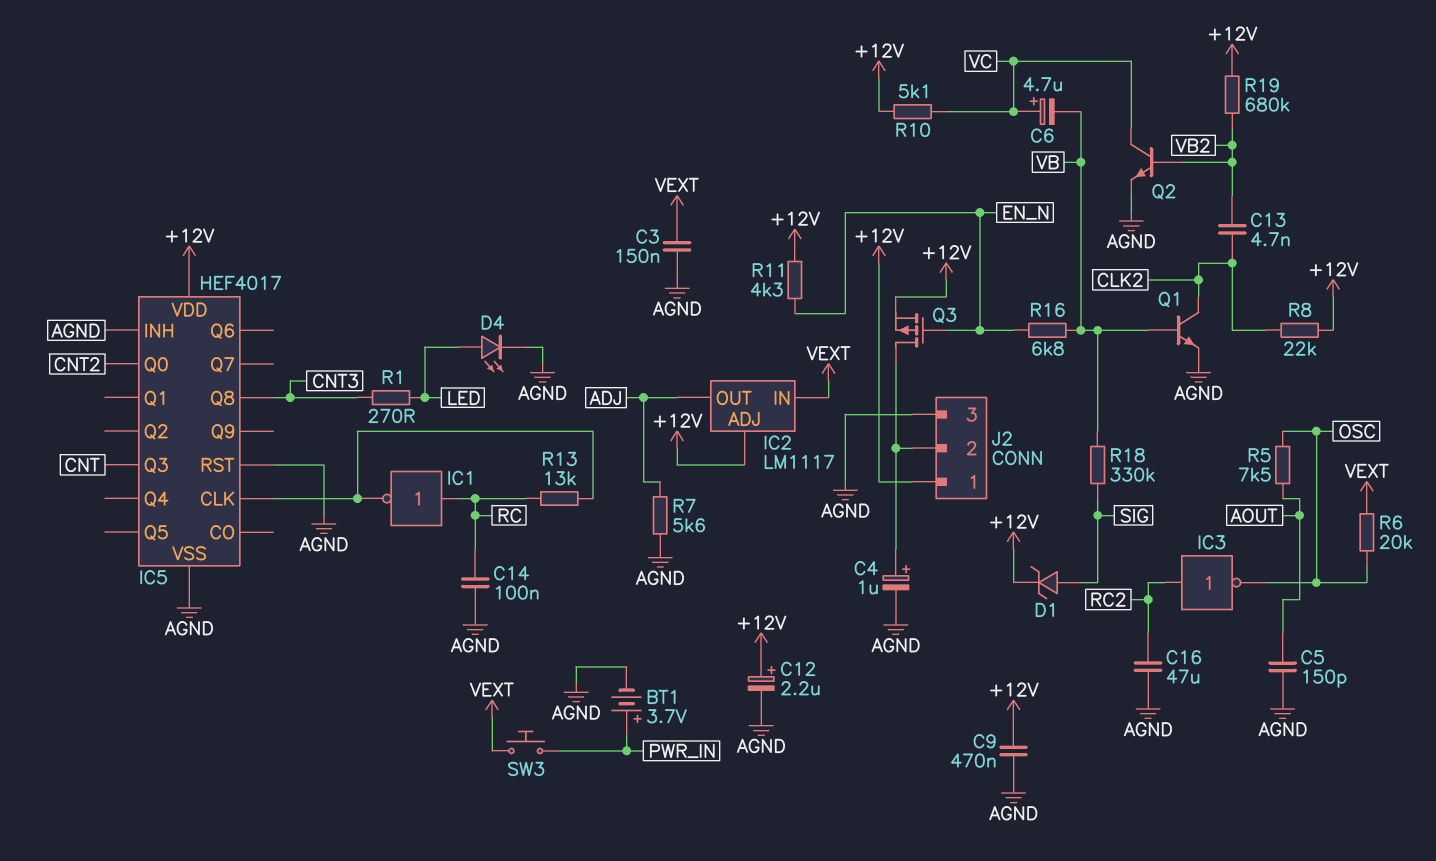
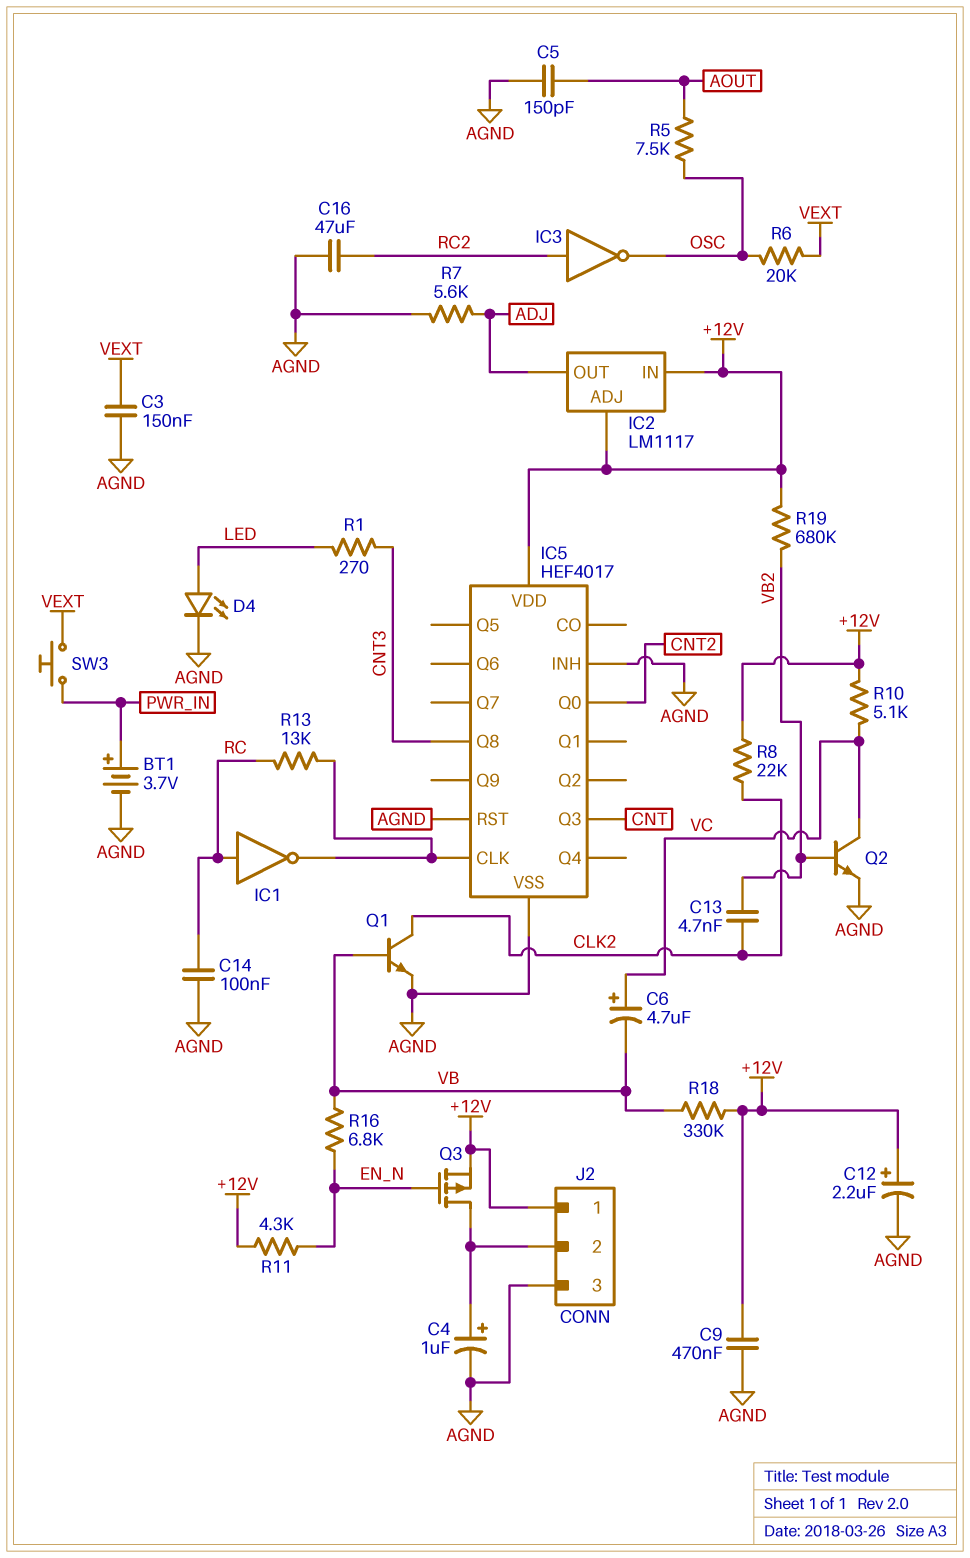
D1: zener (A SIG, K +12V) -> none
IC2 pin IN: VEXT -> +12V
R18: 330k (SIG, VB) -> 330k (+12V, VB)

